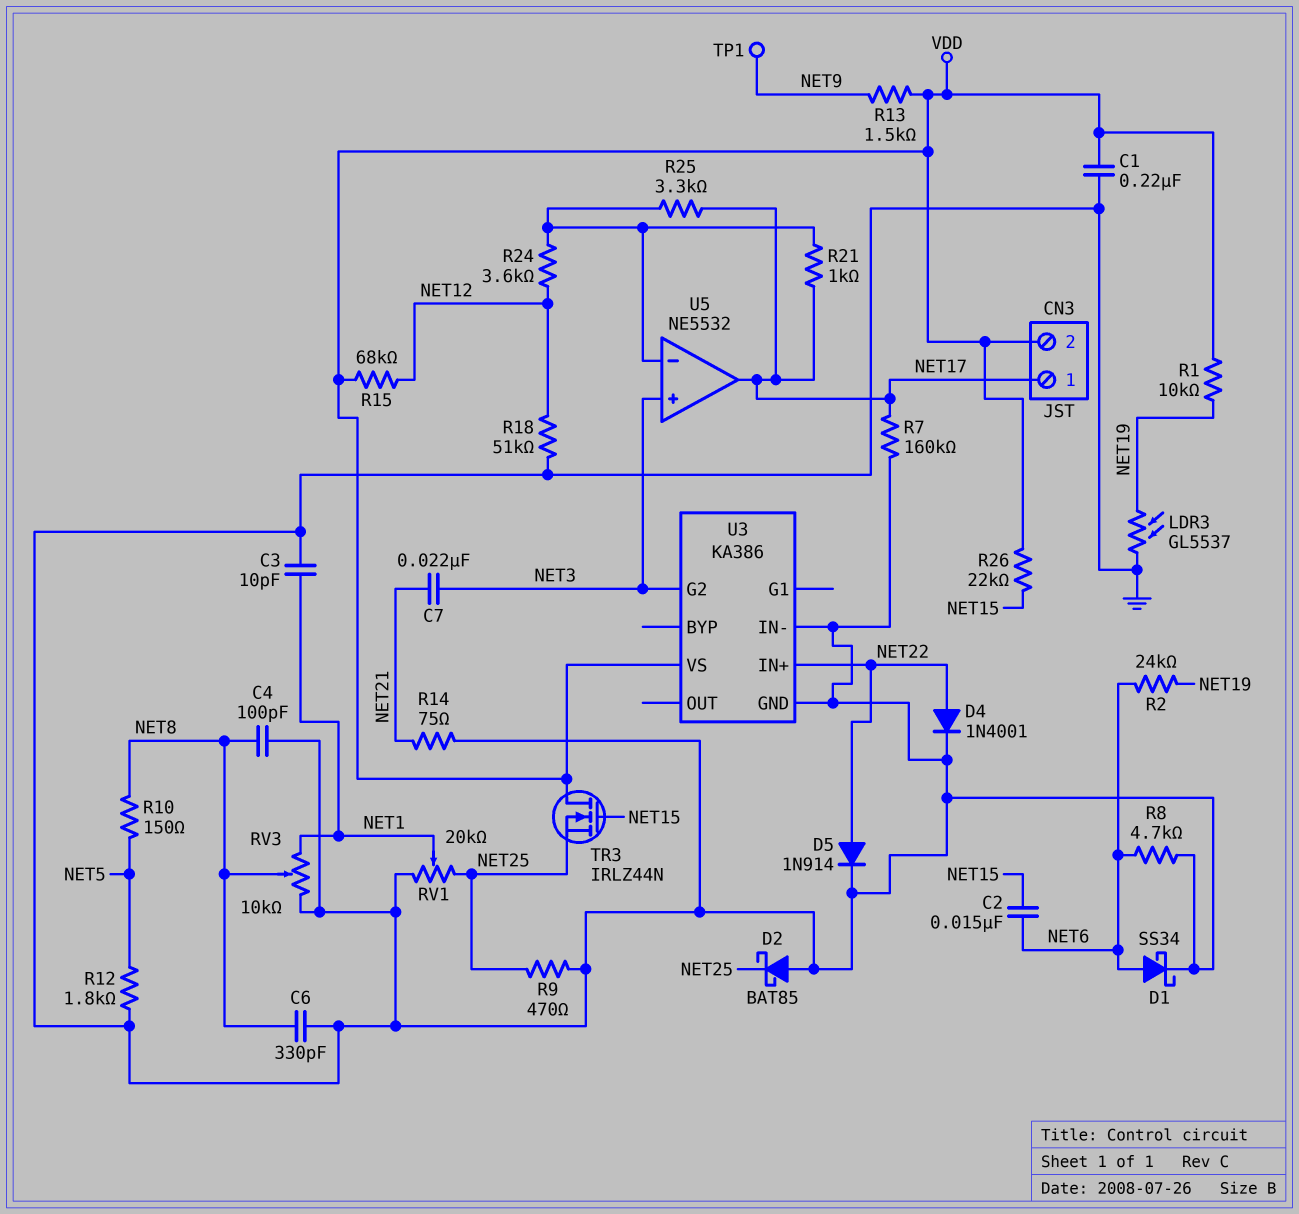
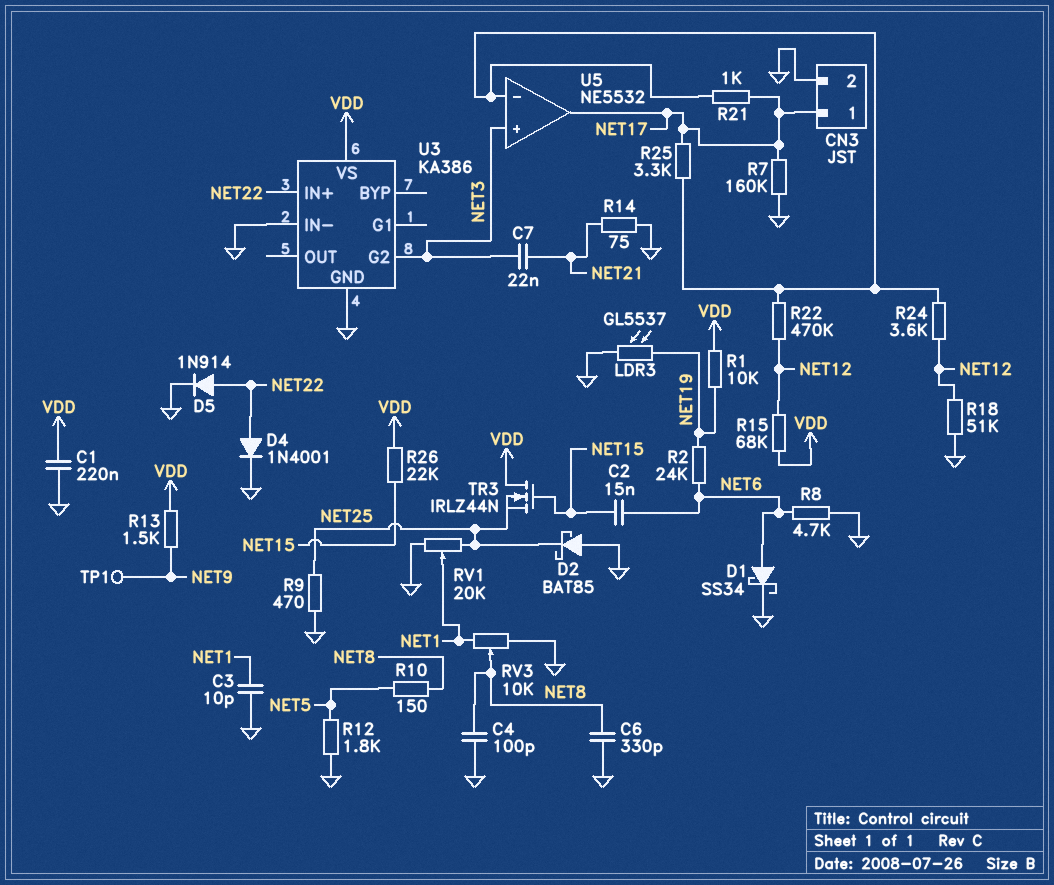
CN3 pin 2: VDD -> GND
R22: none -> 470k (NET12, U5/in-)

